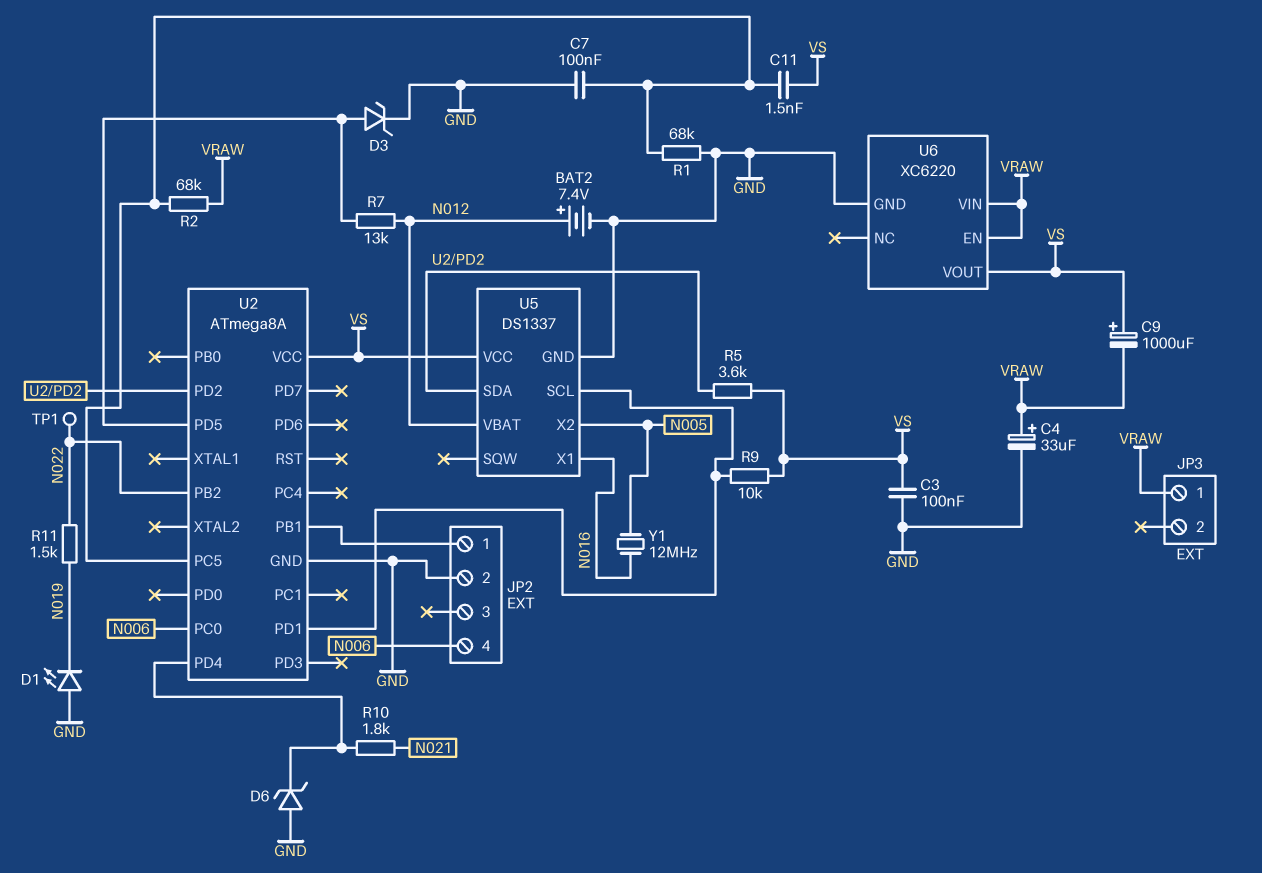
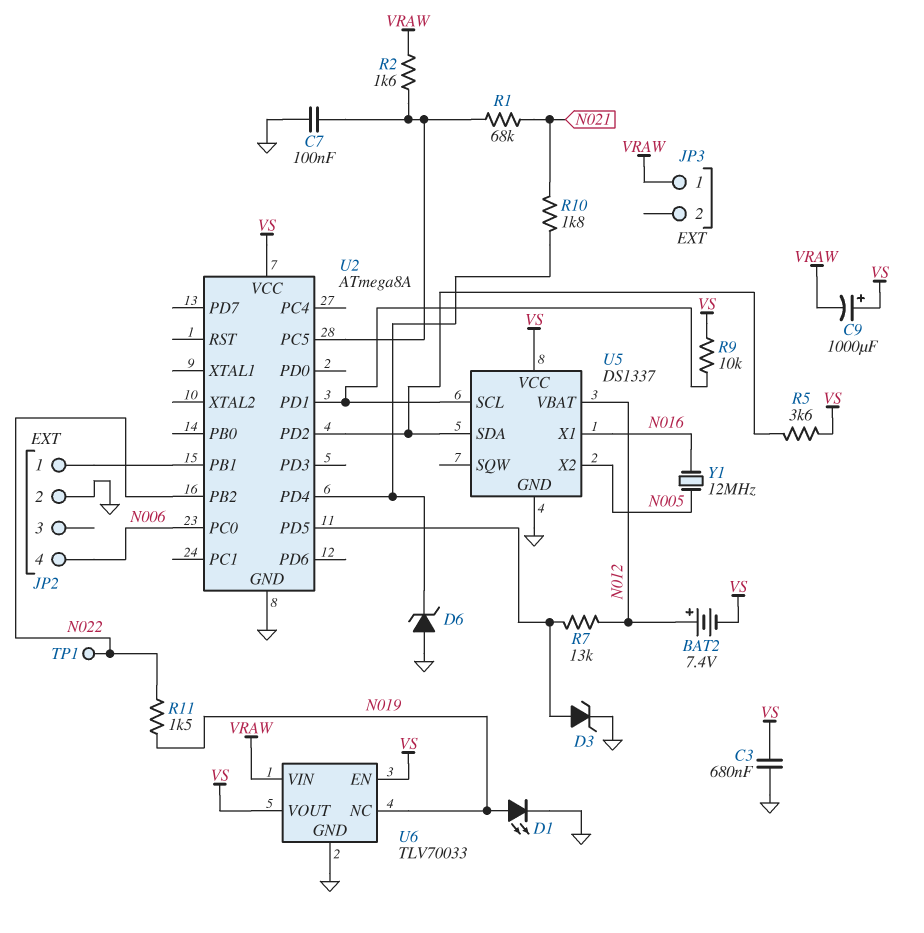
BAT2: 7.4V (plus N012, minus GND) -> 7.4V (plus N012, minus VS)
C3: 100nF (GND, VS) -> 680nF (GND, VS)
C4: 33uF (plus VRAW, minus GND) -> none
C11: 1.5nF (U2/PC5, VS) -> none
D1: LED (A GND, K N019) -> LED (A N019, K GND)
R1: 68k (GND, U2/PC5) -> 68k (N021, U2/PC5)
R2: 68k (U2/PC5, VRAW) -> 1.6k (U2/PC5, VRAW)
U6: XC6220 -> TLV70033
U6 pin EN: VRAW -> VS
U6 pin NC: none -> N019

